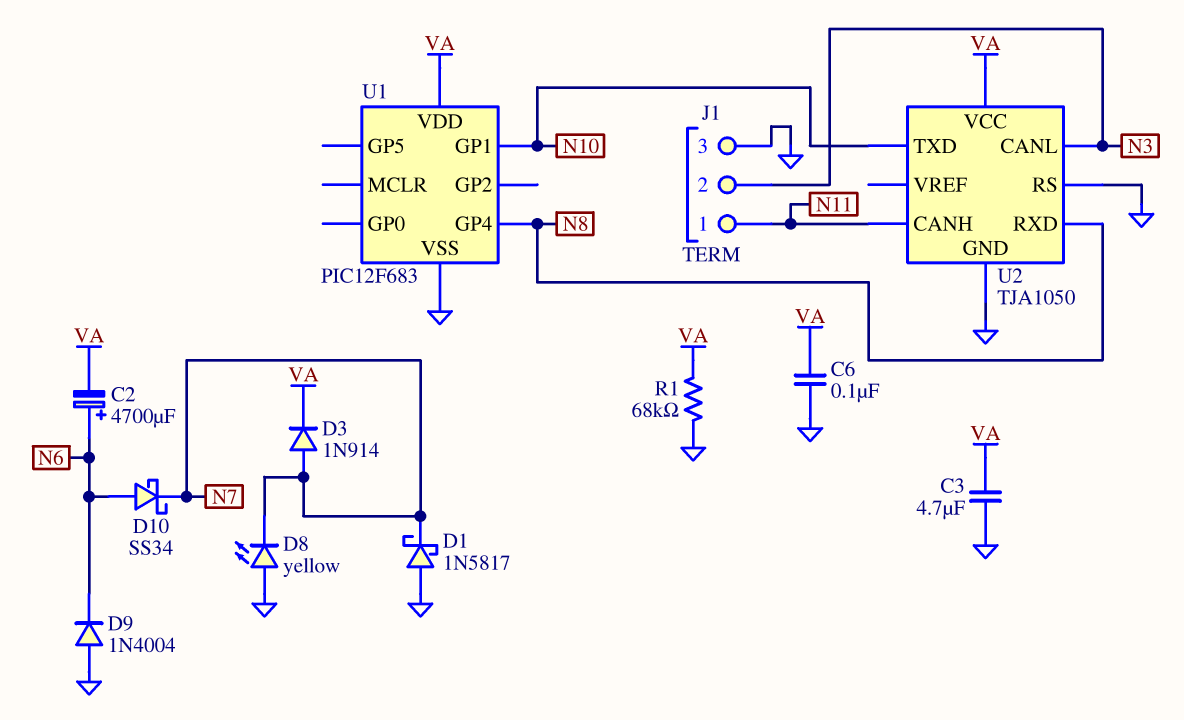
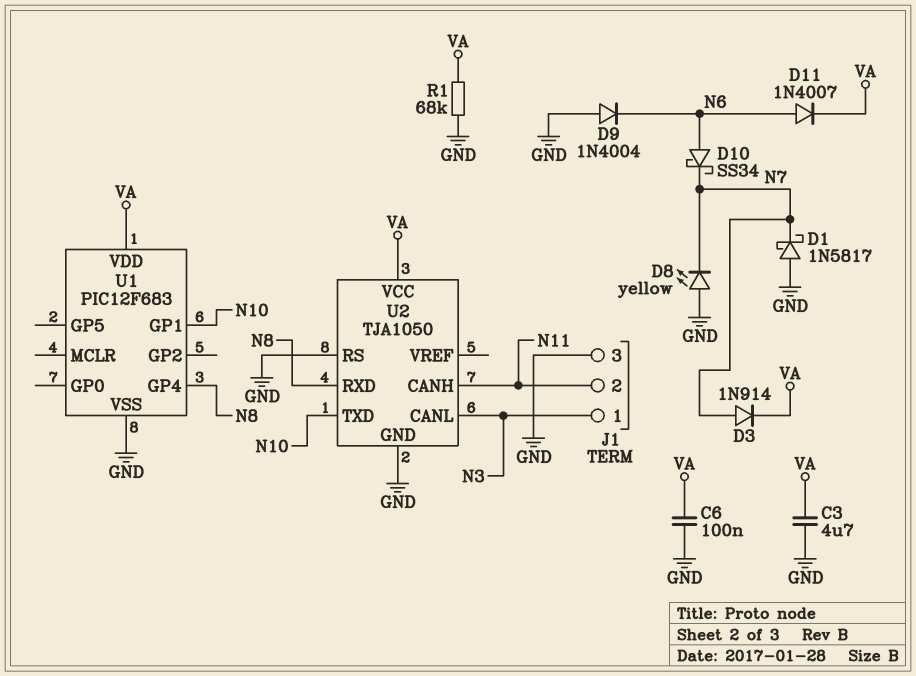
C2: 4700uF (plus N6, minus VA) -> none
D11: none -> diode 1N4007 (A N6, K VA)
J1 pin 1: N11 -> N3
J1 pin 2: N3 -> N11

